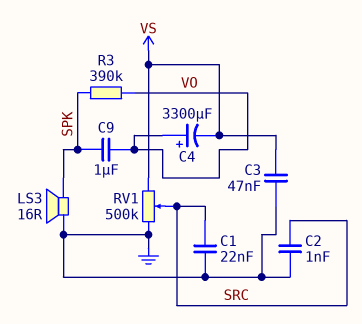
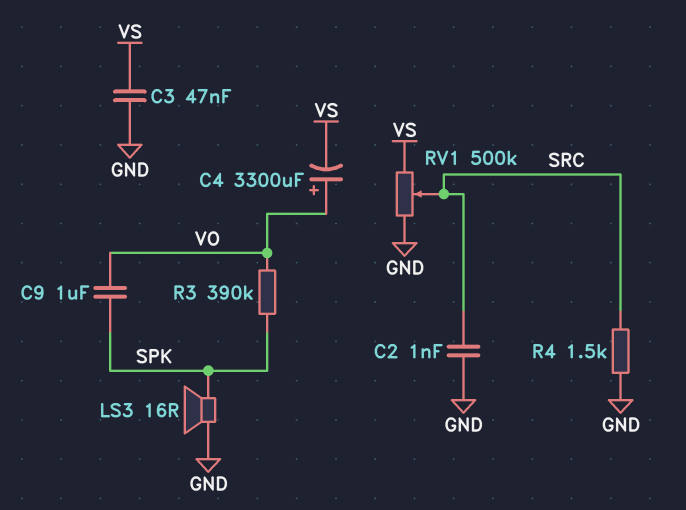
C1: 22nF (GND, SRC) -> none
R4: none -> 1.5k (GND, SRC)

